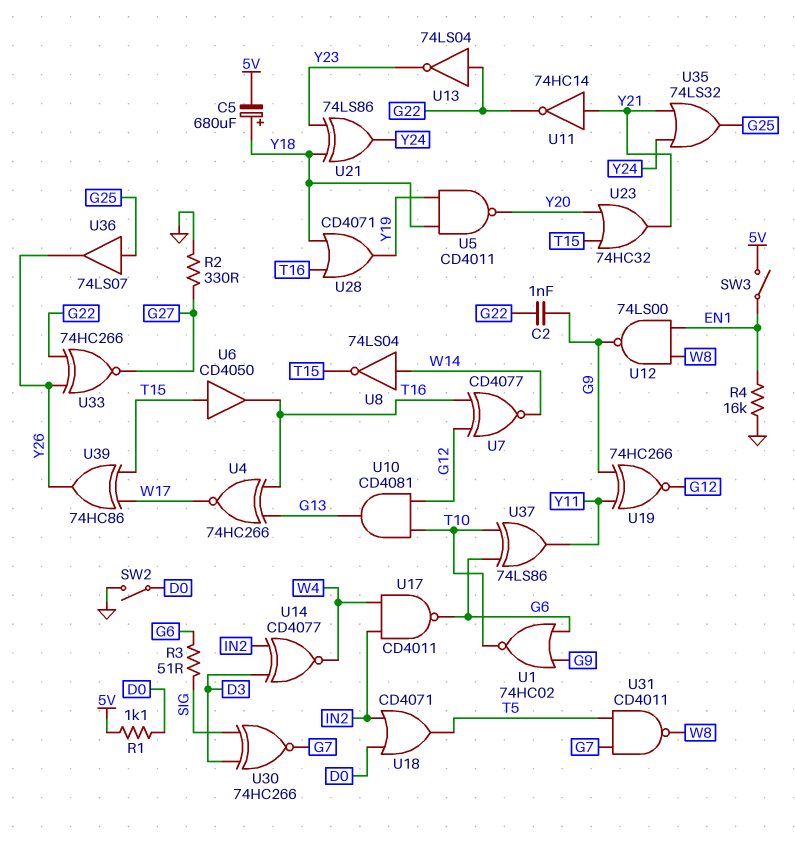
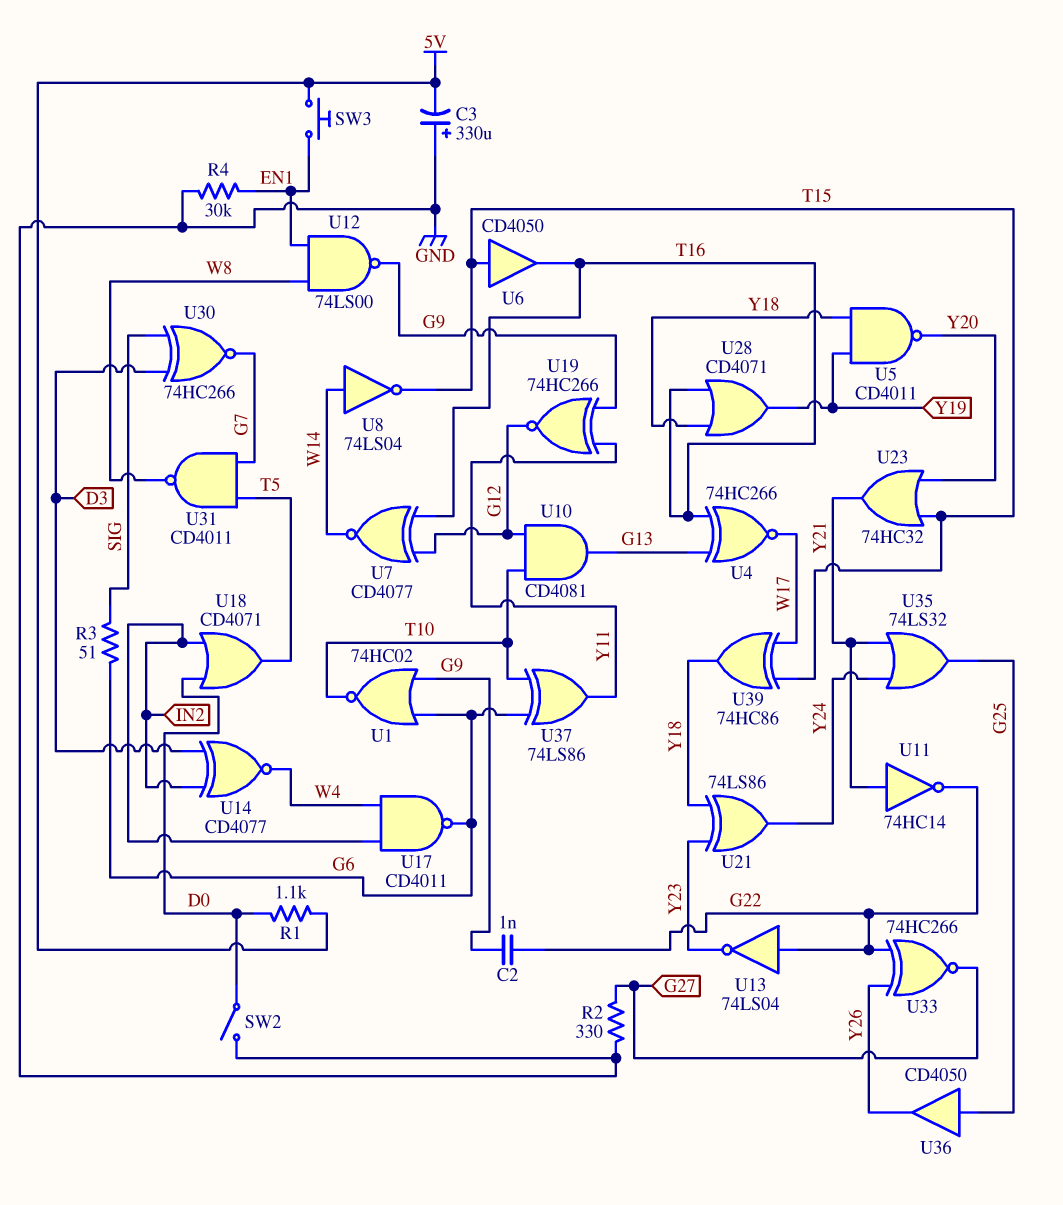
C3: none -> 330uF (plus GND, minus 5V)
C5: 680uF (plus Y18, minus 5V) -> none
R4: 16k (EN1, GND) -> 30k (EN1, GND)
SW3: switch (5V, EN1) -> button (5V, EN1)
U36: buffer 74LS07 (in G25, out Y26) -> buffer CD4050 (in G25, out Y26)
U39: XOR 74HC86 (in T15, in W17, out Y26) -> XOR 74HC86 (in T15, in W17, out Y18)

